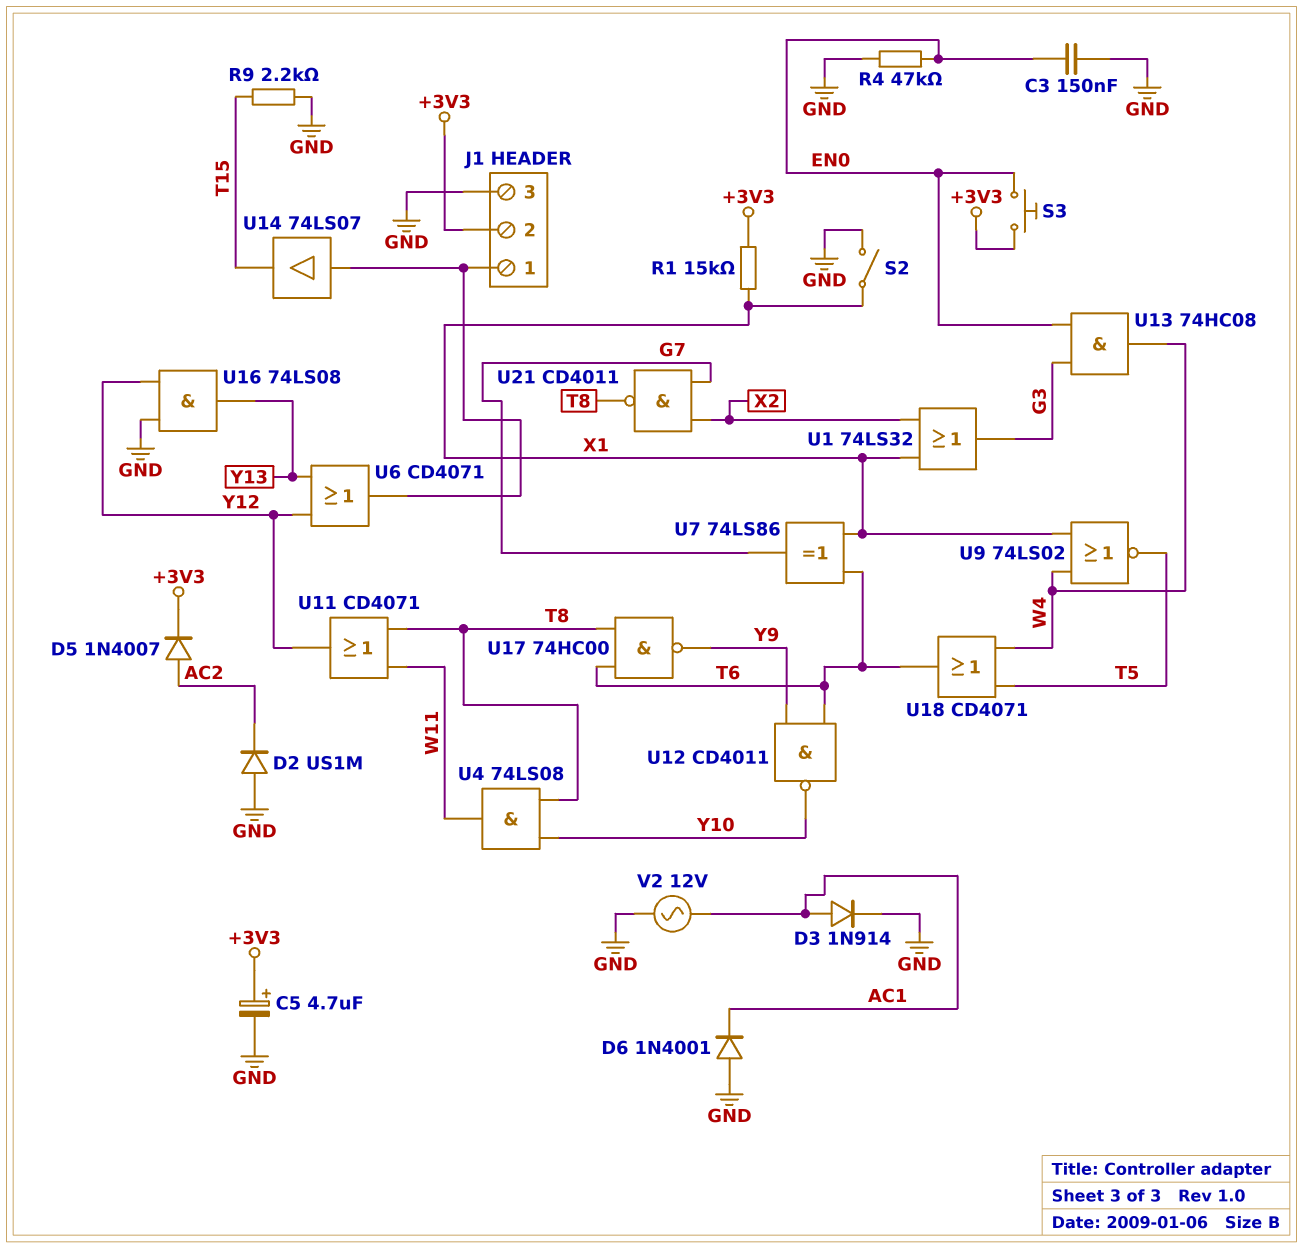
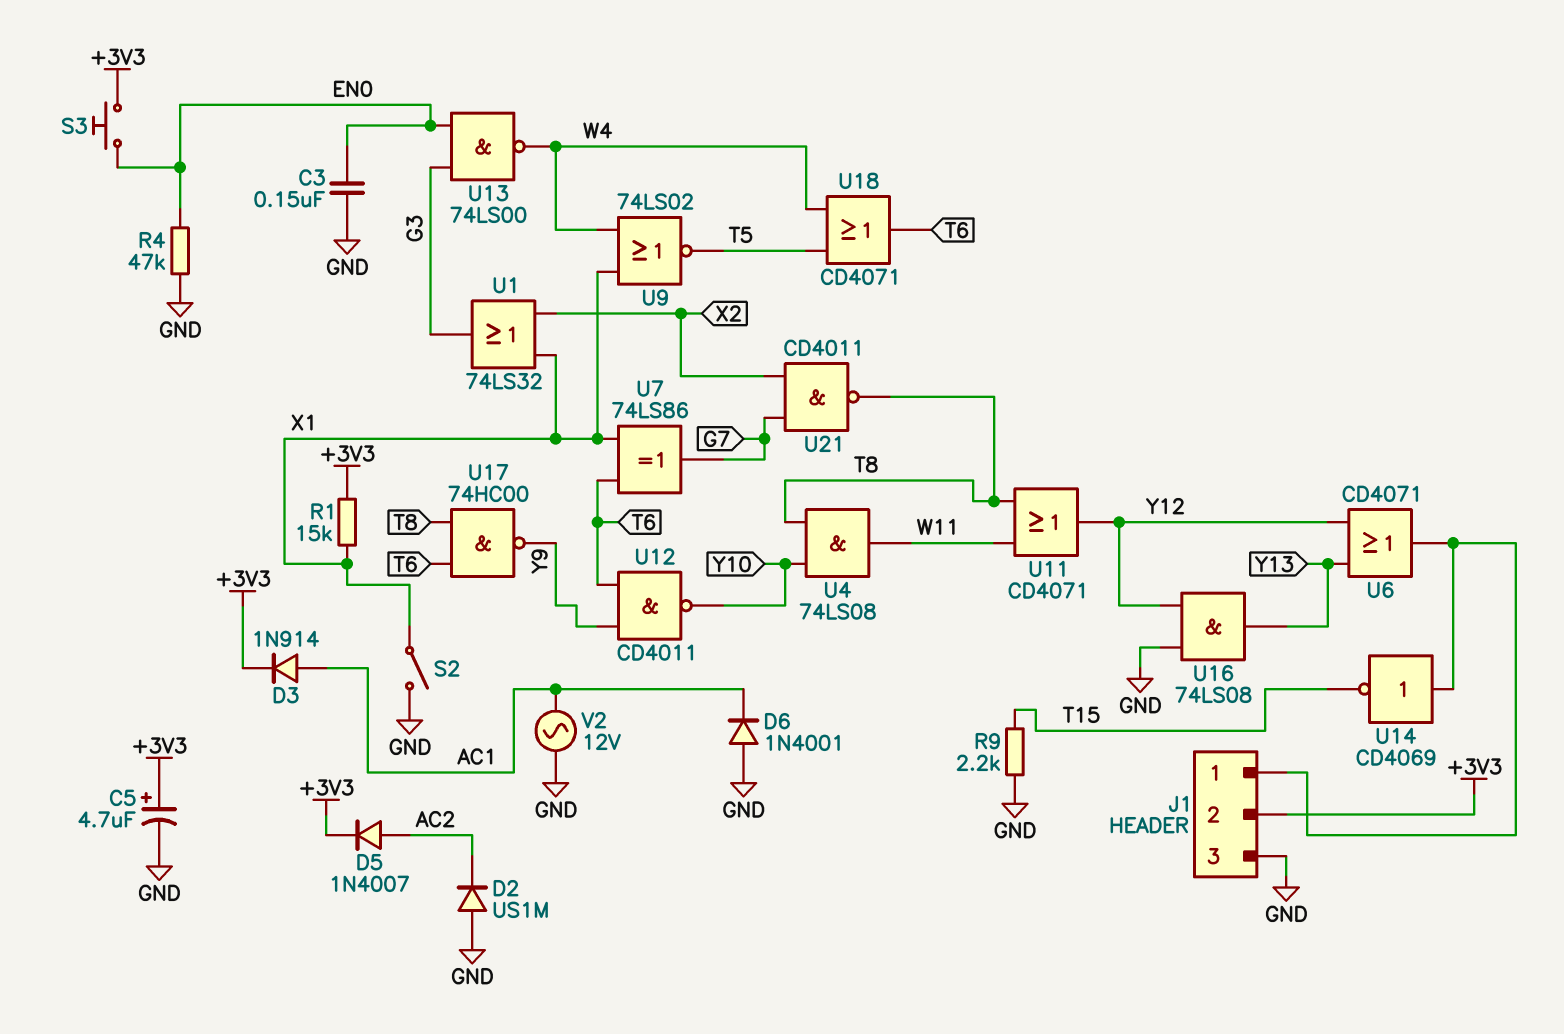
D3: diode 1N914 (A AC1, K GND) -> diode 1N914 (A AC1, K +3V3)
U13: AND 74HC08 (in EN0, in G3, out W4) -> NAND 74LS00 (in EN0, in G3, out W4)
U14: buffer 74LS07 (in J1/1, out T15) -> NOT CD4069 (in J1/1, out T15)

